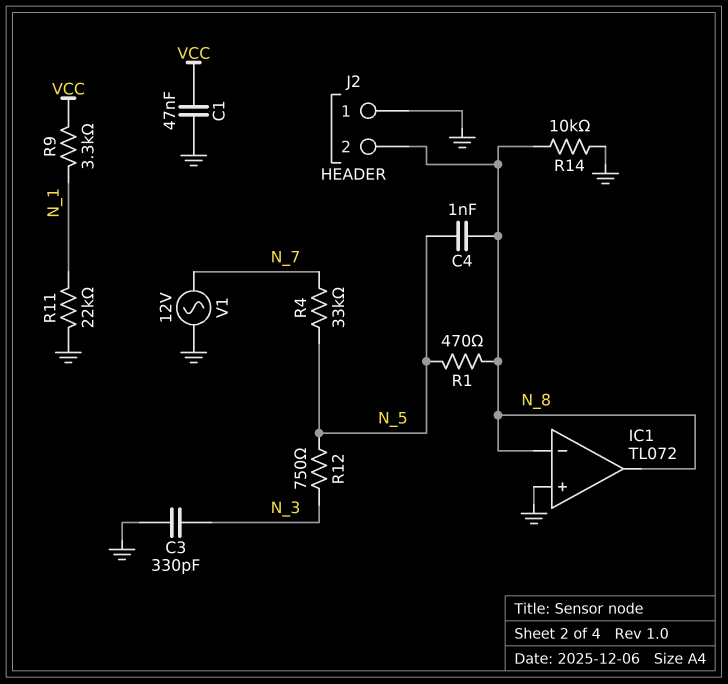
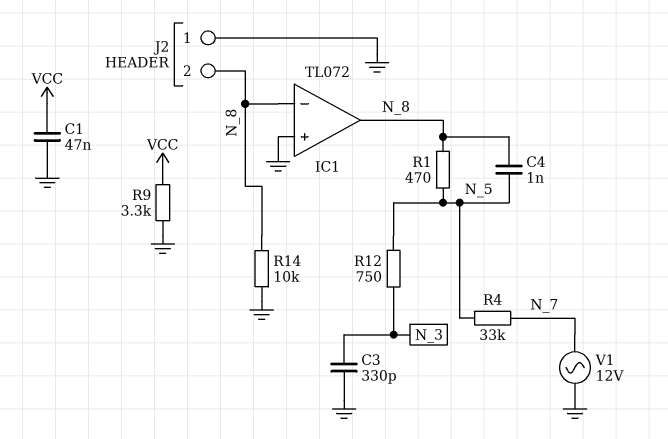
R9: 3.3k (N_1, VCC) -> 3.3k (GND, VCC)
R11: 22k (GND, N_1) -> none

